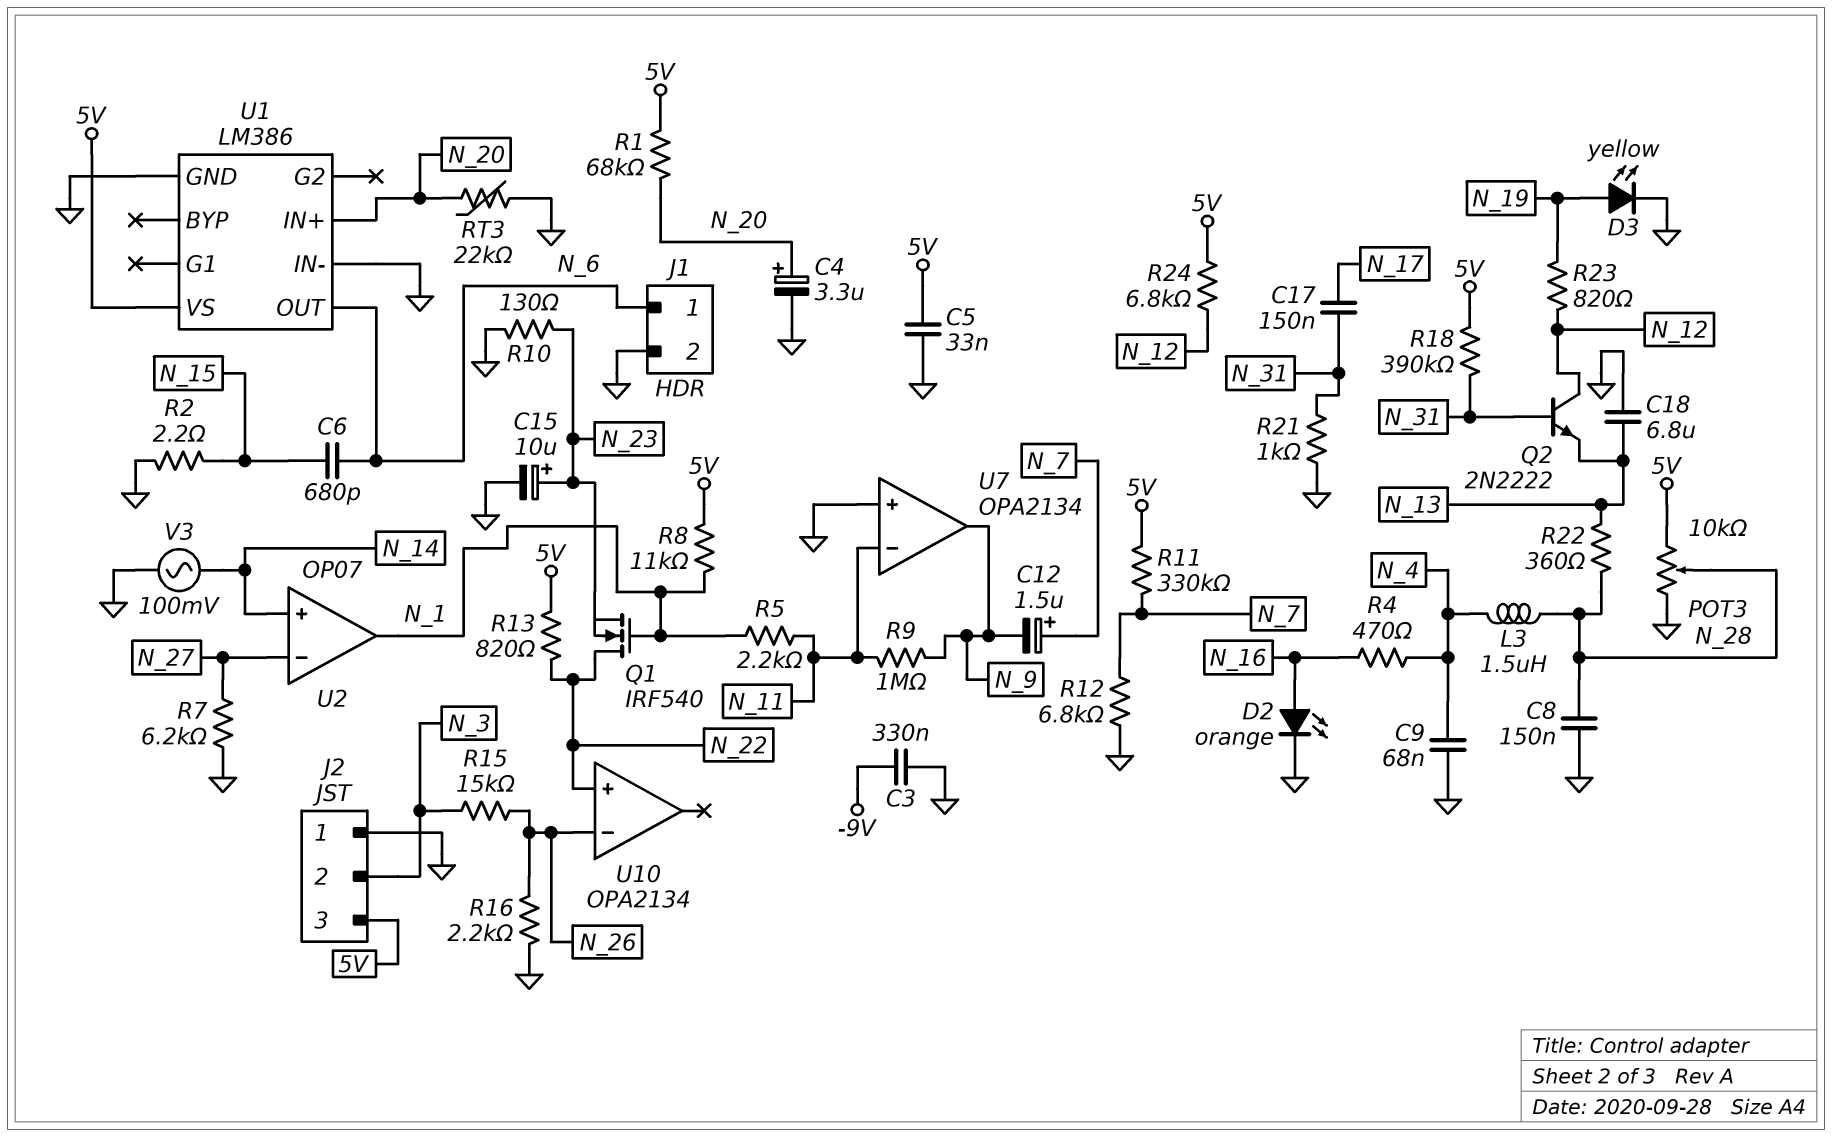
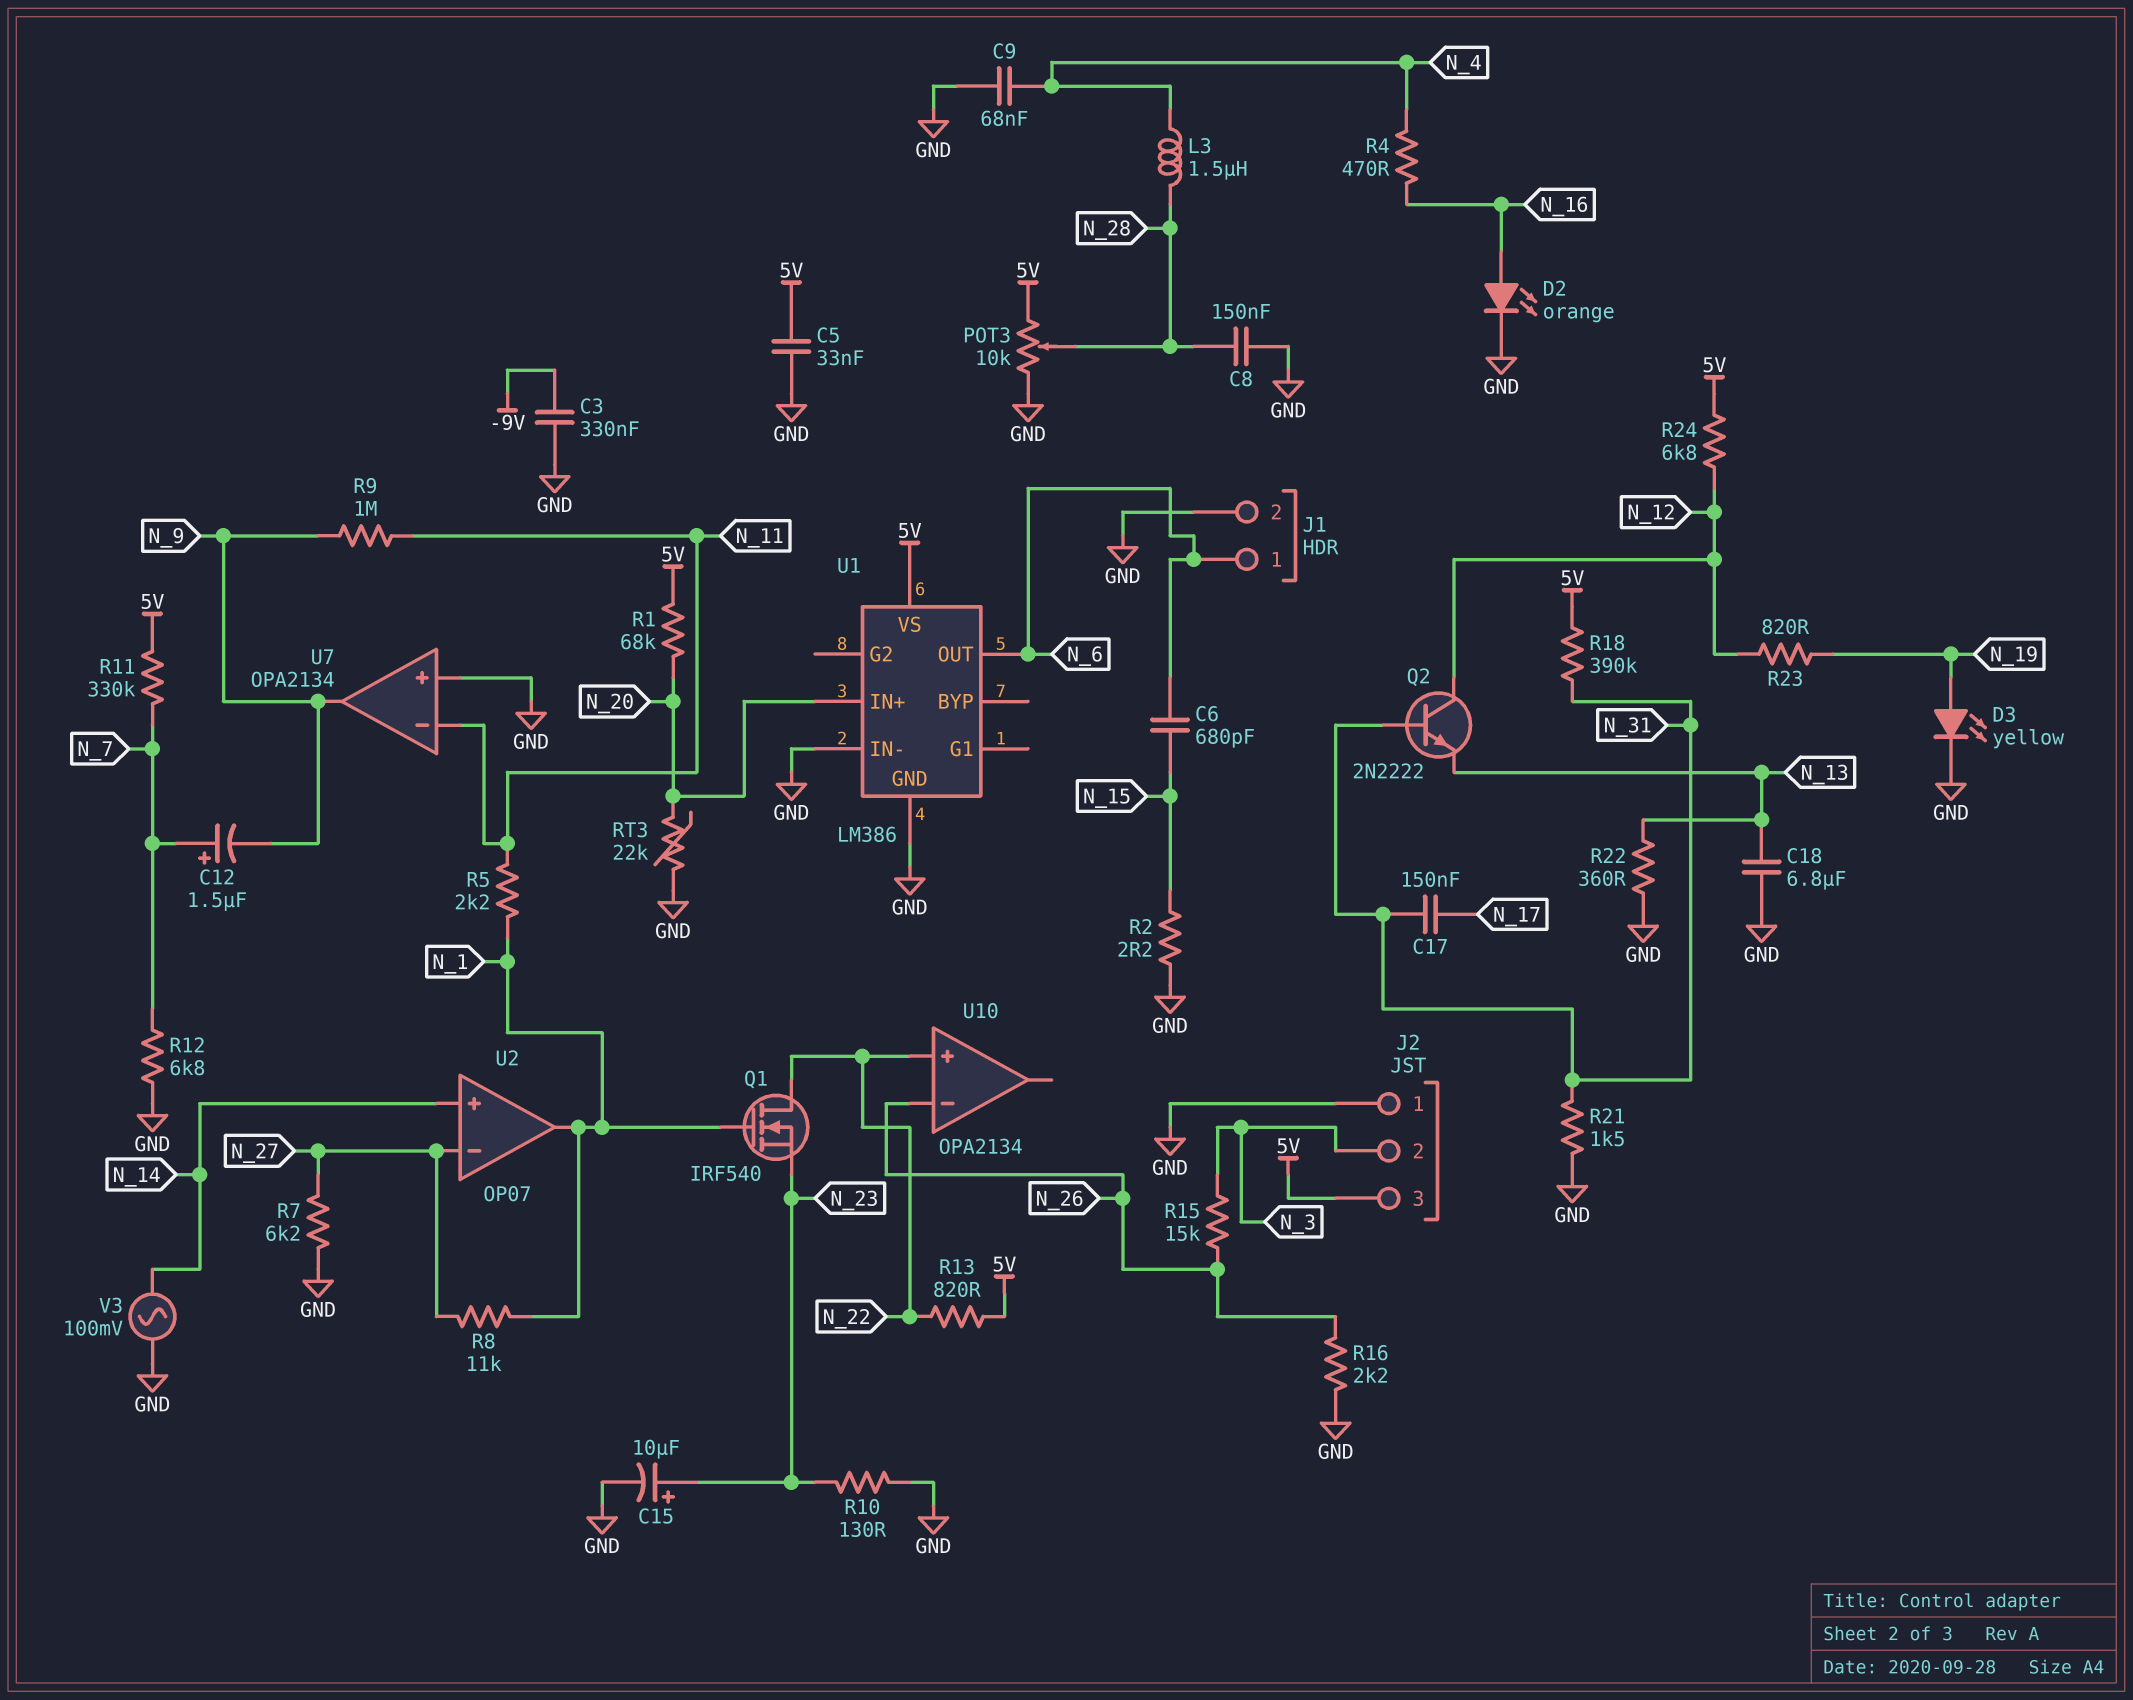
C4: 3.3uF (plus N_20, minus GND) -> none
R8: 11k (5V, N_1) -> 11k (N_1, N_27)
R21: 1k (GND, N_31) -> 1.5k (GND, N_31)
R22: 360 (N_13, N_28) -> 360 (GND, N_13)

